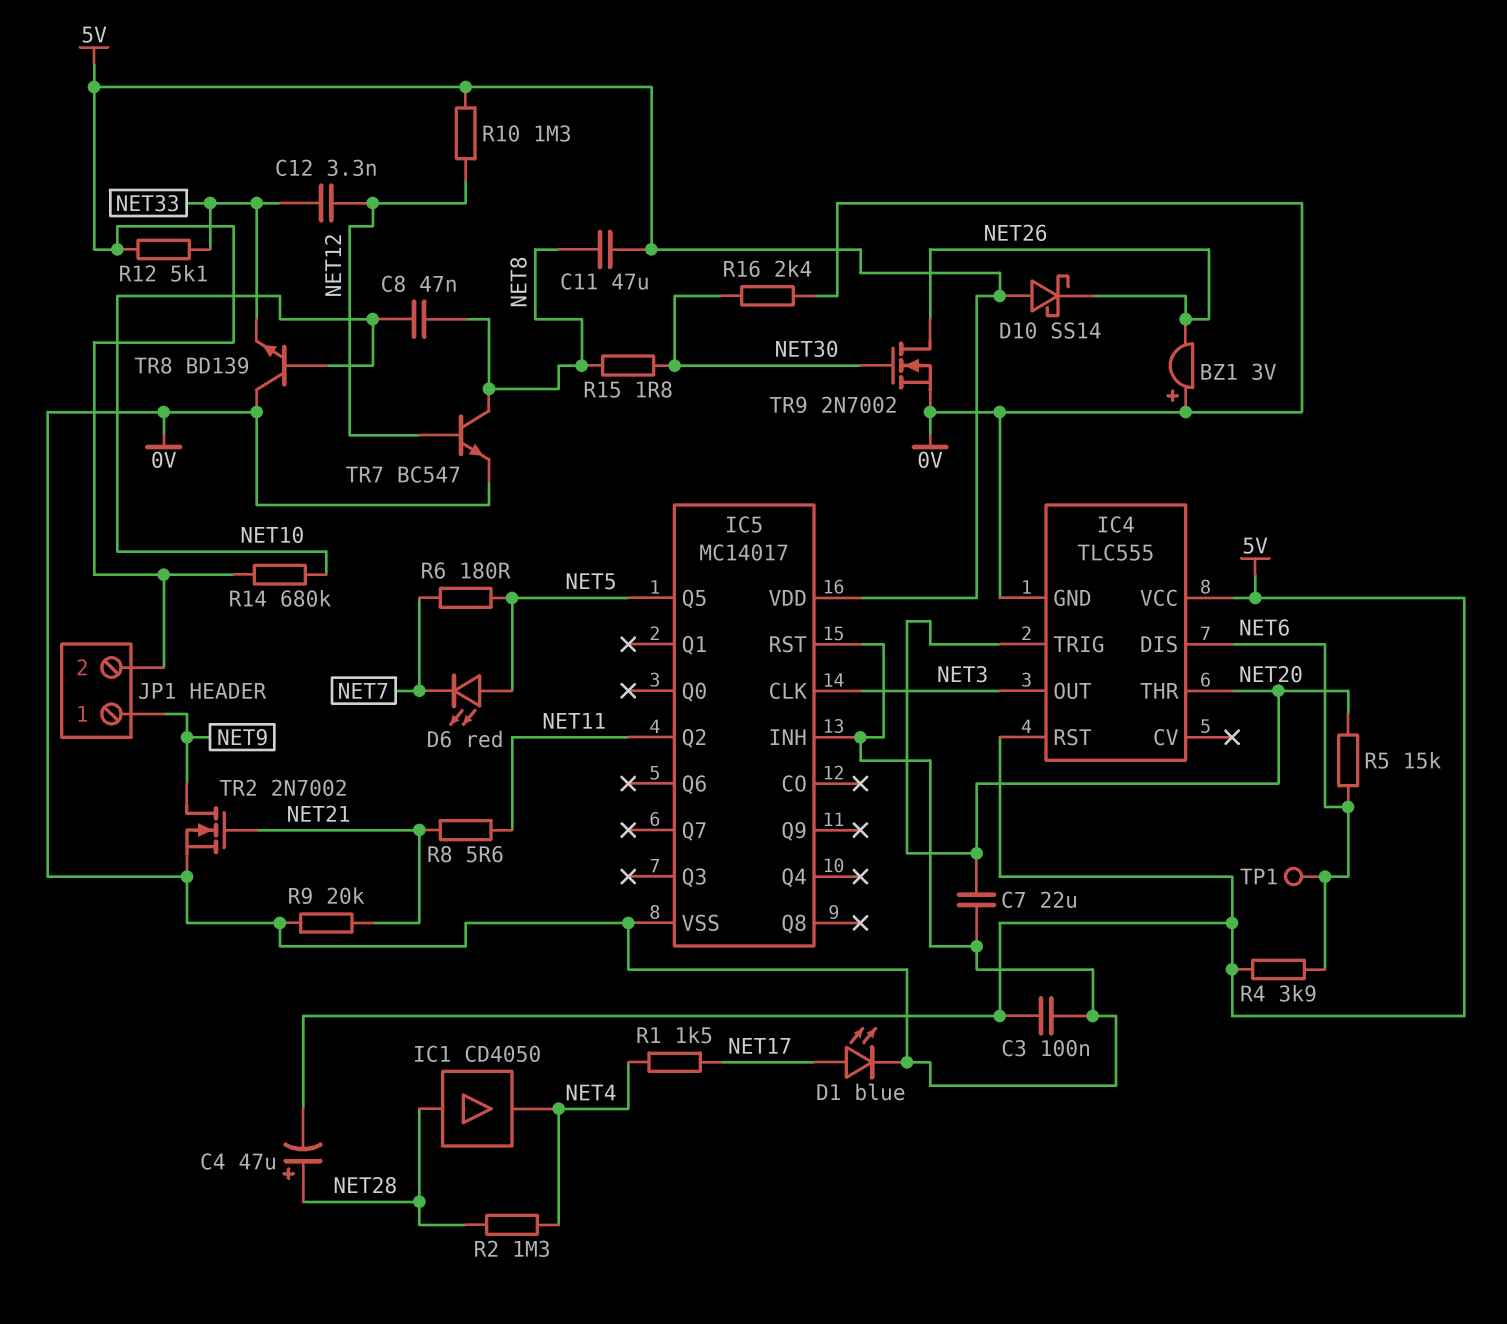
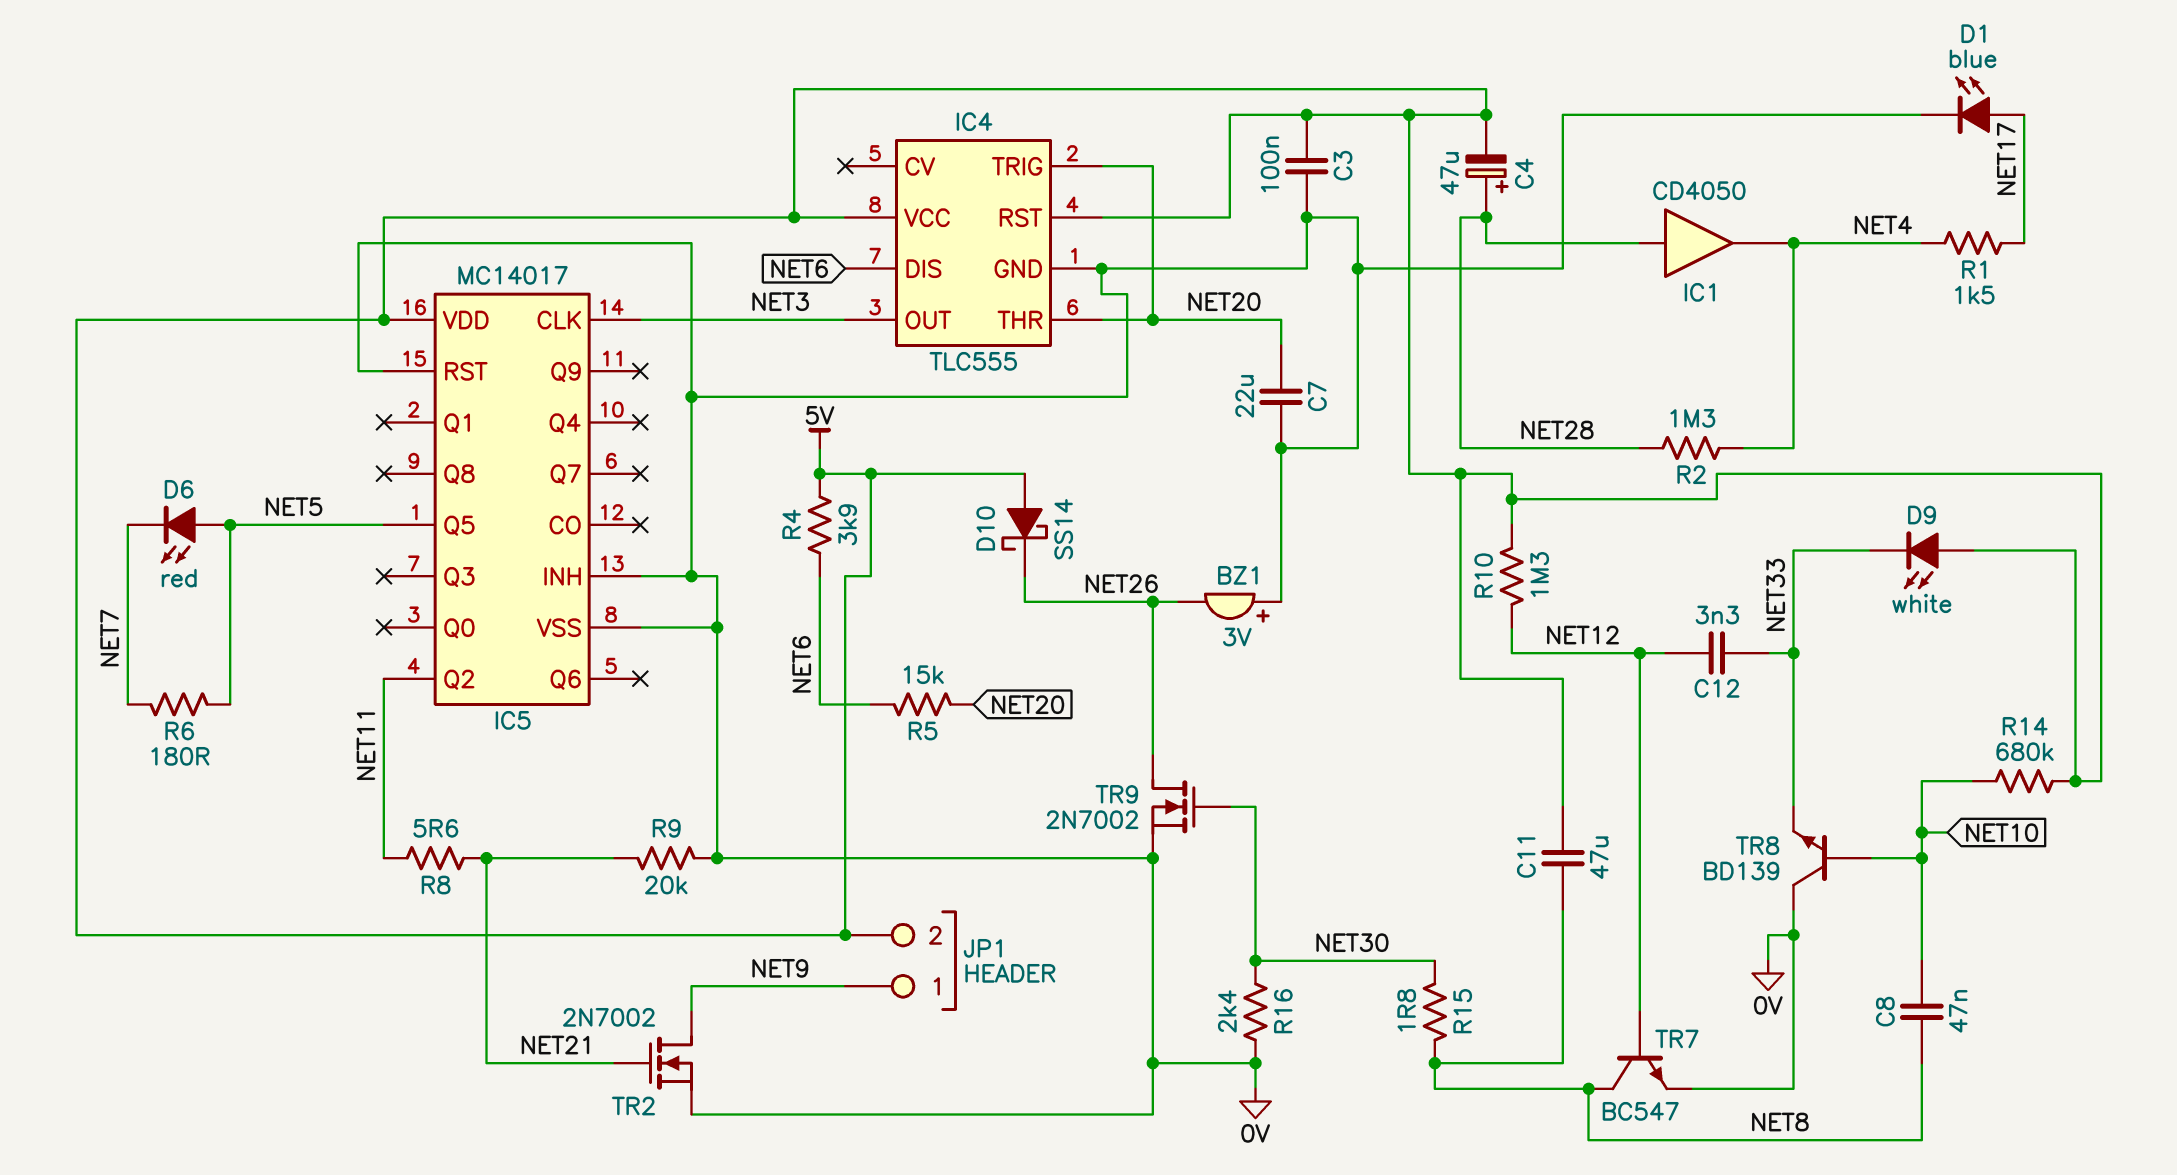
D9: none -> LED white (A 5V, K NET33)
R12: 5.1k (5V, NET33) -> none
TP1: test point (NET6) -> none

